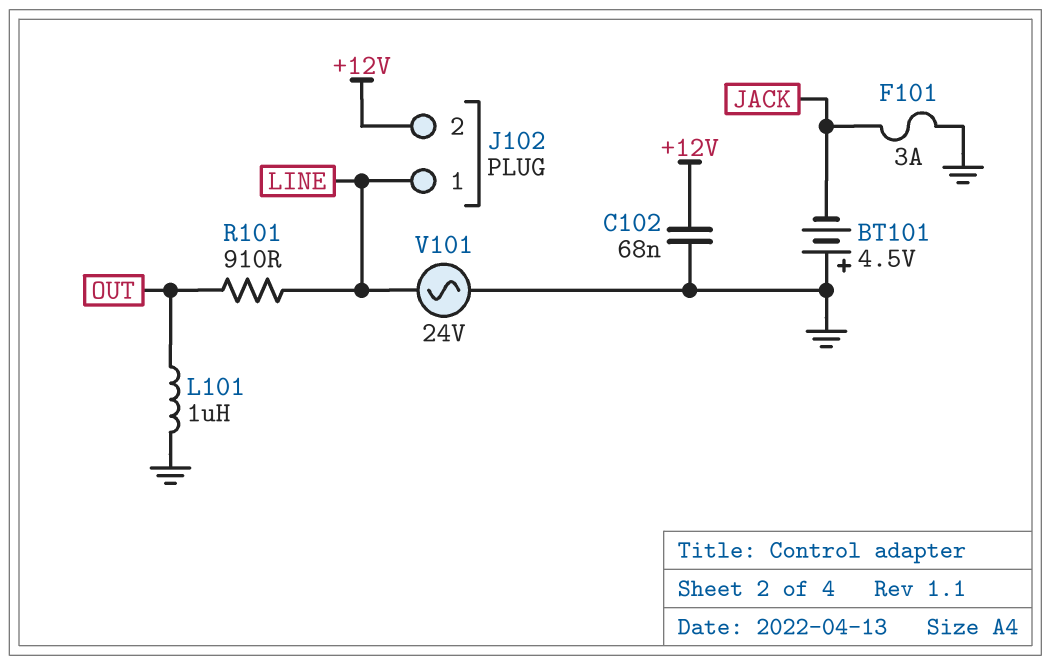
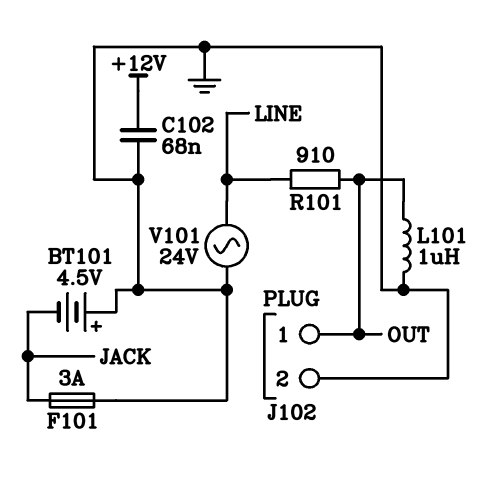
J102 pin 1: LINE -> OUT
J102 pin 2: +12V -> GND

